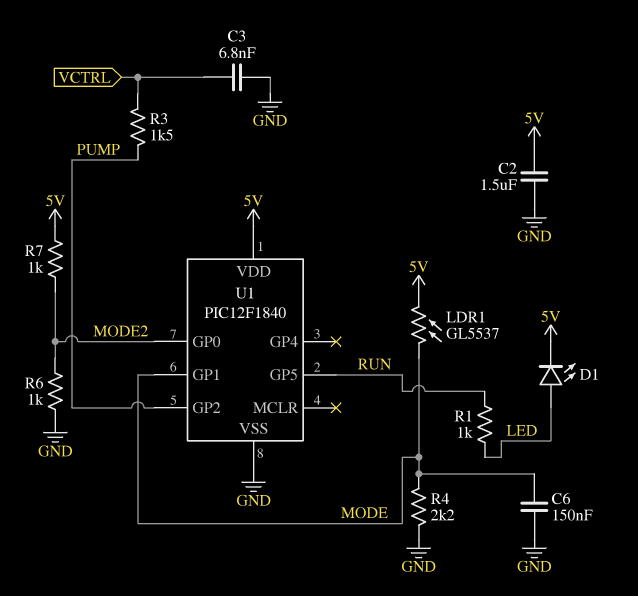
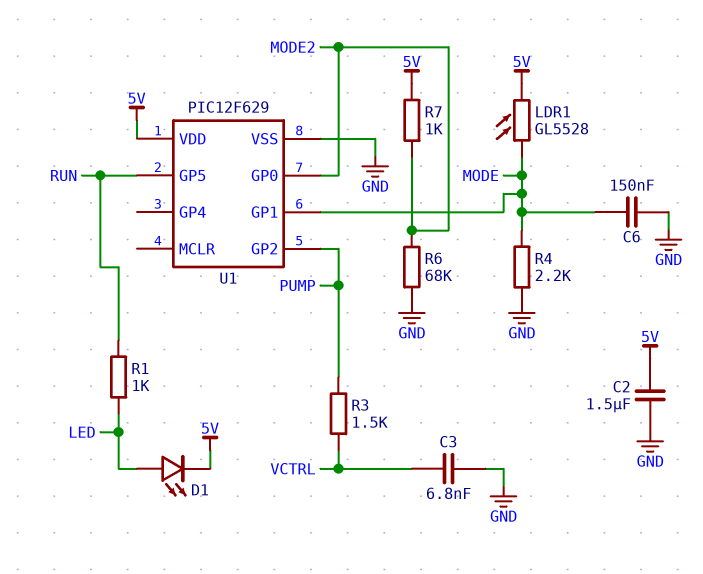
LDR1: GL5537 (5V, MODE) -> GL5528 (5V, MODE)
R6: 1k (GND, MODE2) -> 68k (GND, MODE2)
U1: PIC12F1840 -> PIC12F629

